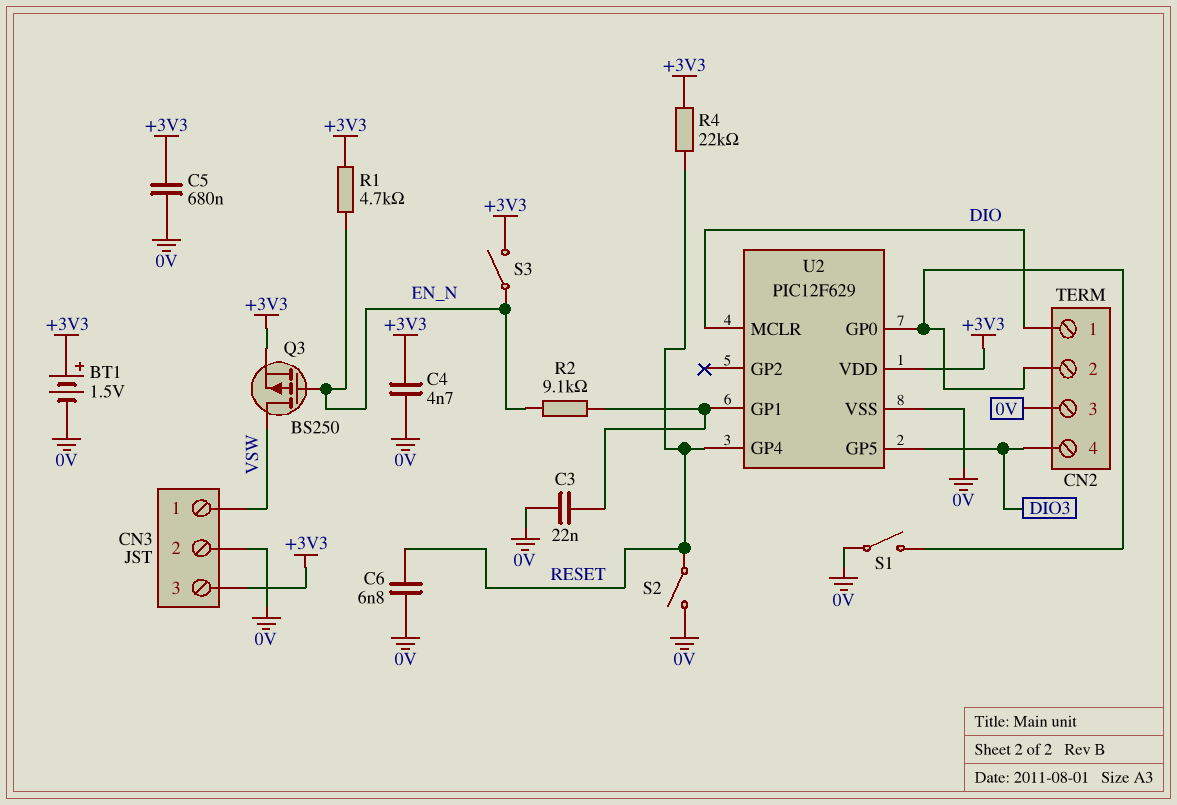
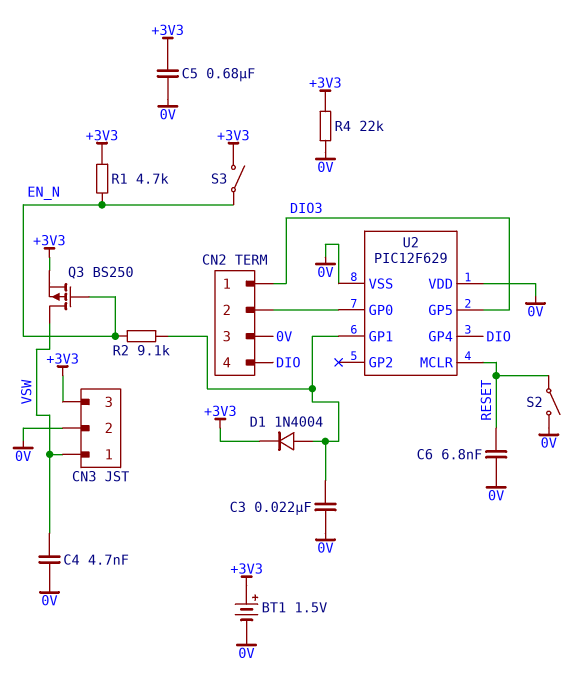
C4: 4.7nF (+3V3, 0V) -> 4.7nF (0V, VSW)
CN2 pin 1: DIO -> DIO3
CN2 pin 4: DIO3 -> DIO
D1: none -> diode 1N4004 (A U2/GP1, K +3V3)
R4: 22k (+3V3, RESET) -> 22k (+3V3, 0V)
S1: switch (0V, CN2/2) -> none
U2 pin GP4: RESET -> DIO
U2 pin MCLR: DIO -> RESET
U2 pin VDD: +3V3 -> 0V

